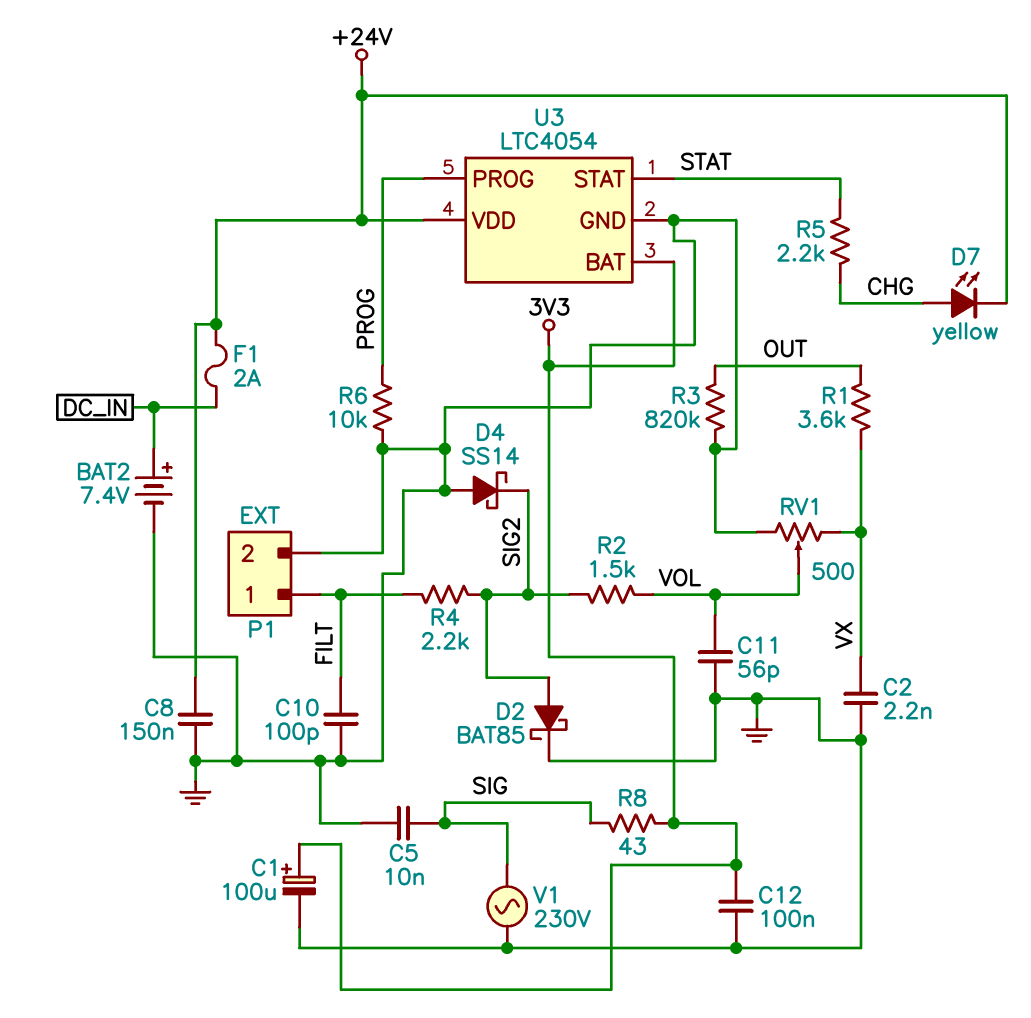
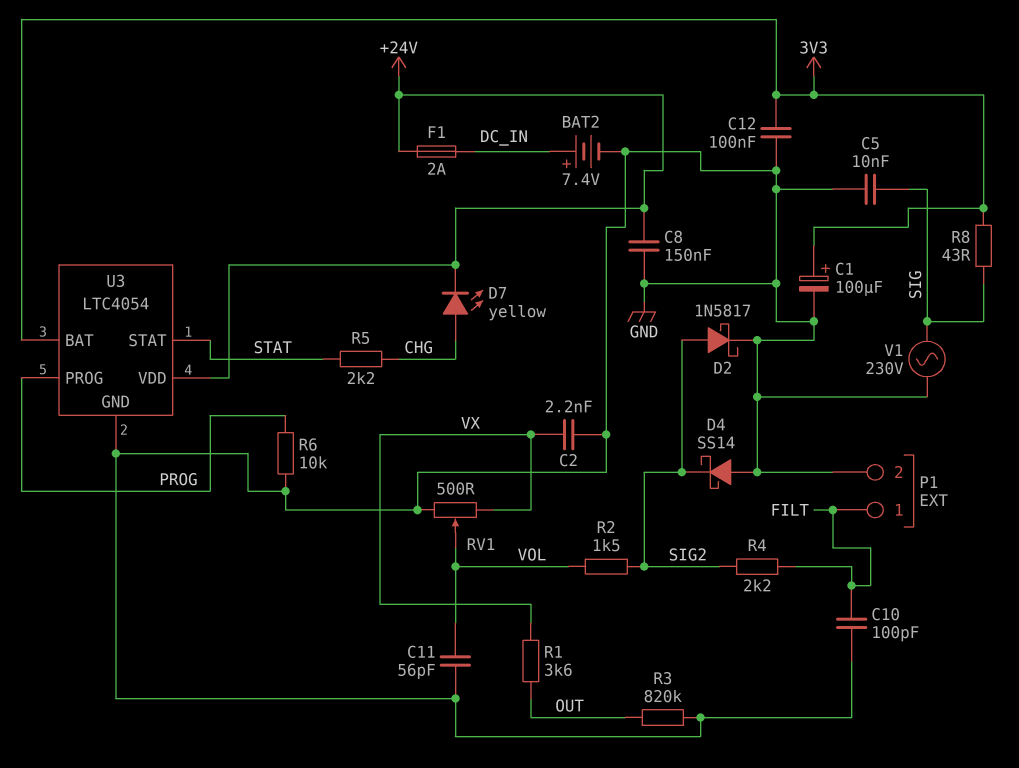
D2: schottky BAT85 (A SIG2, K GND) -> schottky 1N5817 (A SIG2, K GND)

